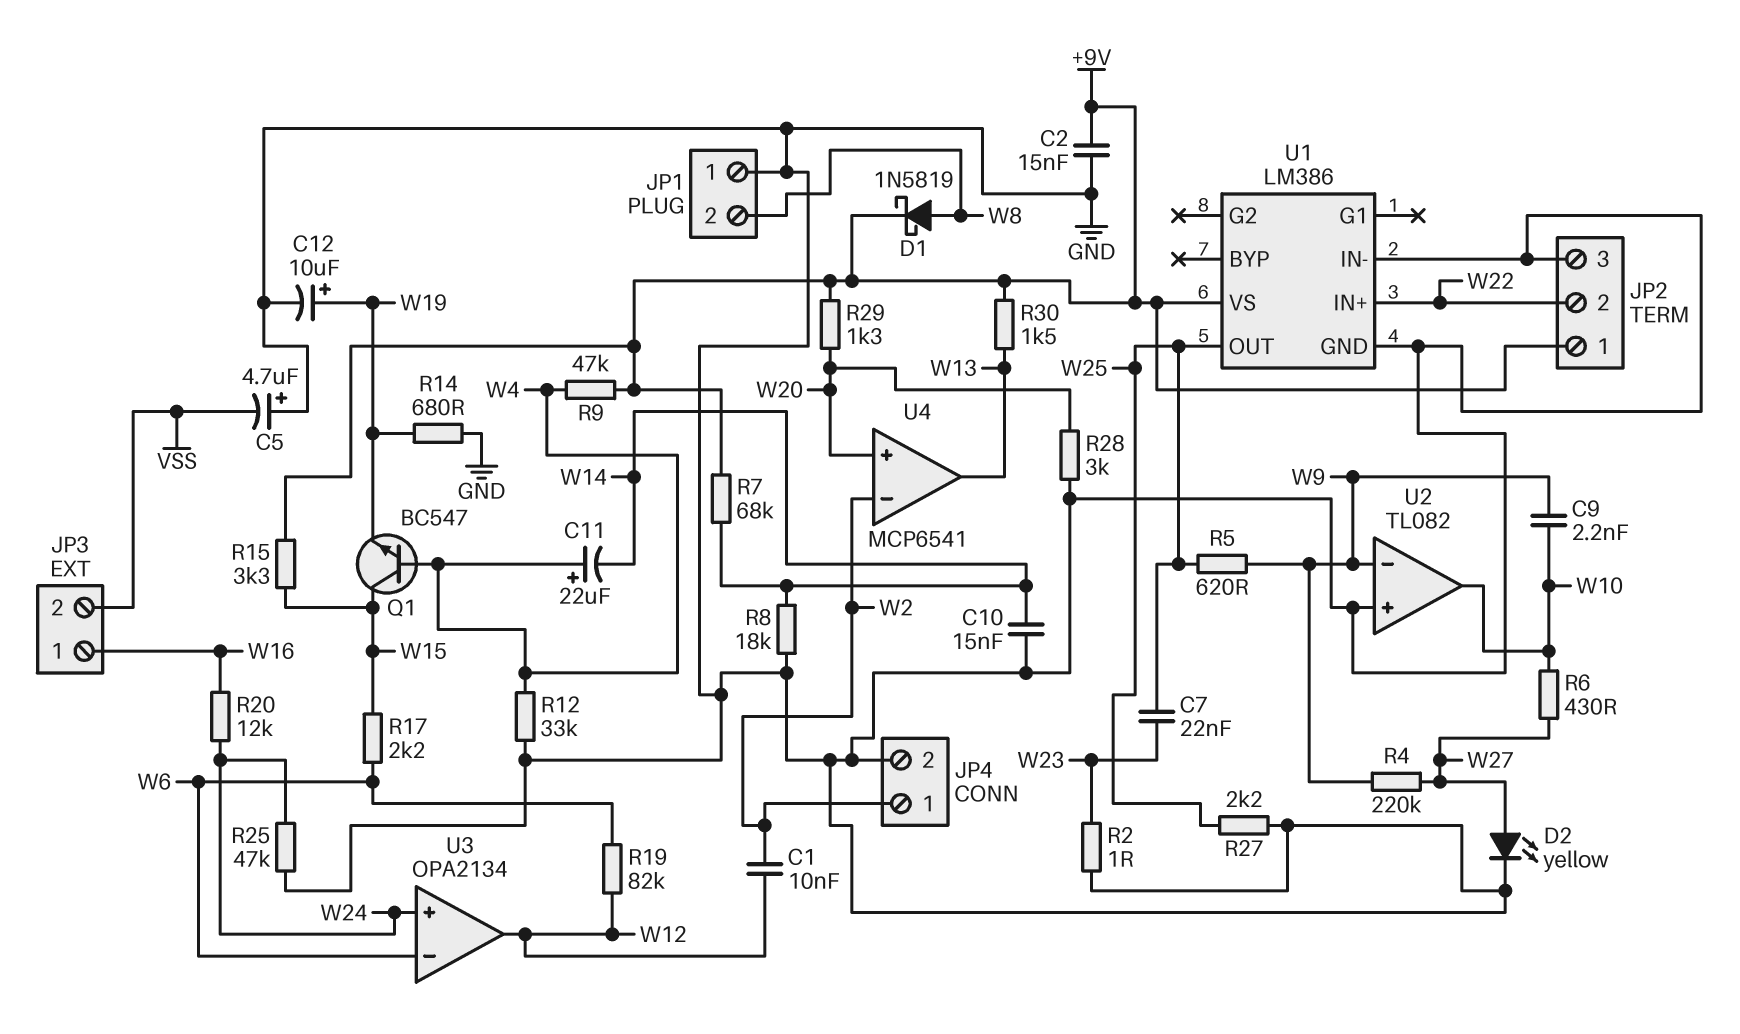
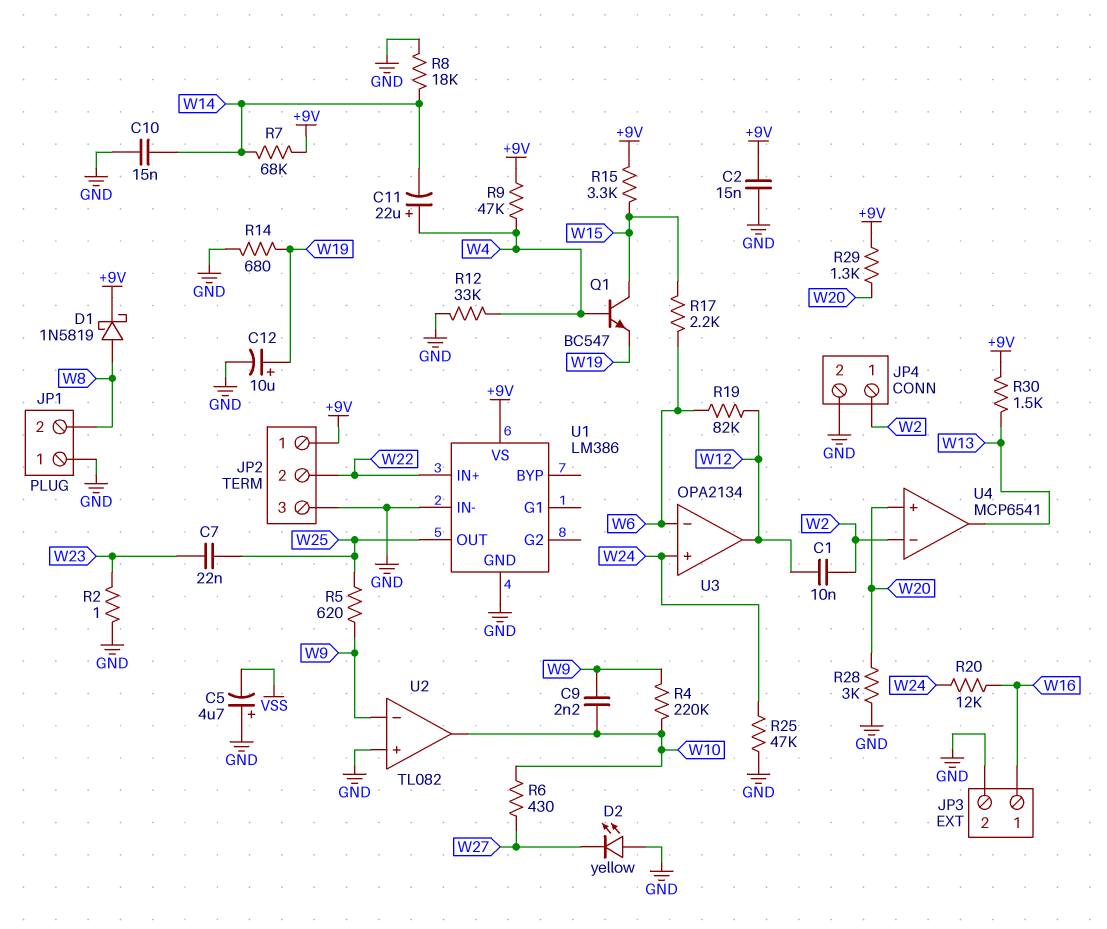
D2: LED yellow (A W27, K GND) -> LED yellow (A GND, K W27)
JP3 pin 2: VSS -> GND
R4: 220k (W9, W27) -> 220k (W9, W10)
R27: 2.2k (GND, W25) -> none

